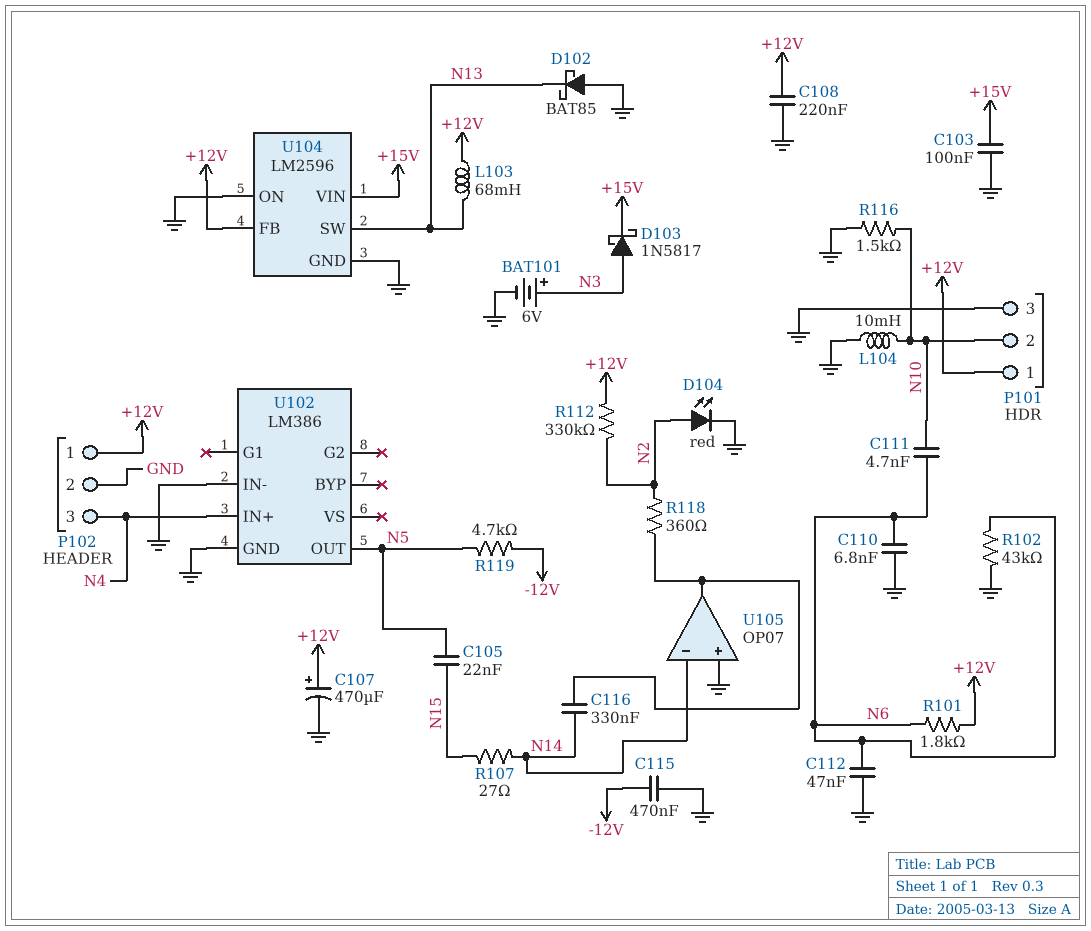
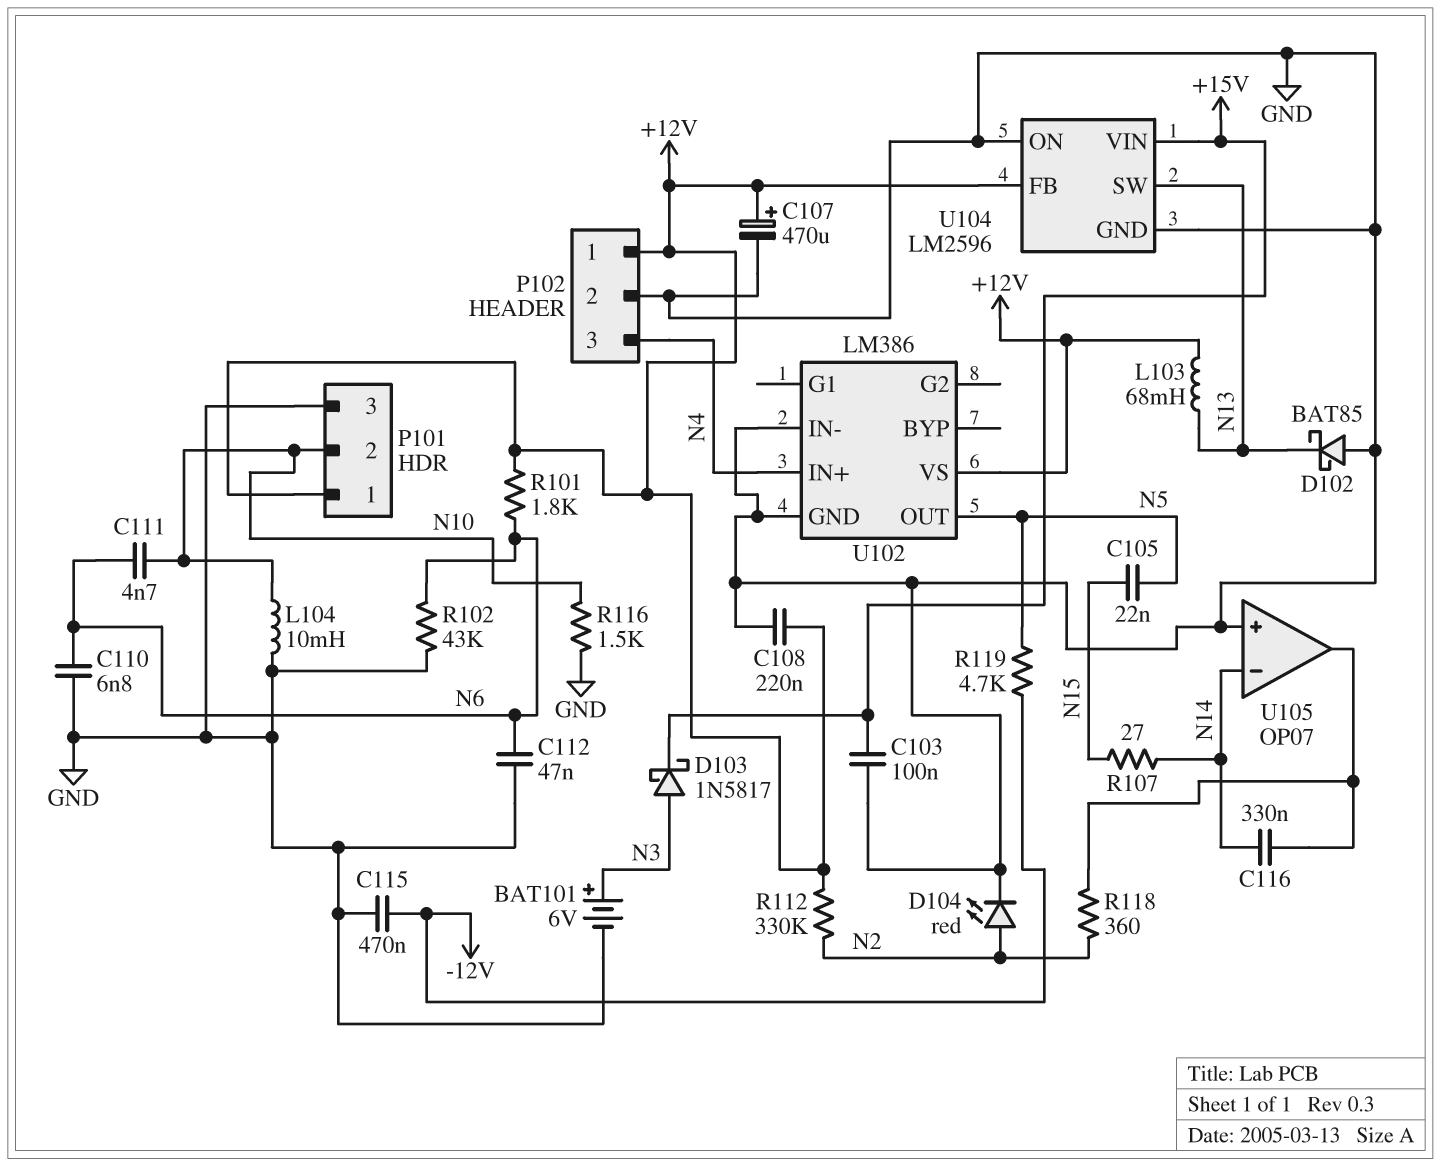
U102 pin VS: none -> +12V

